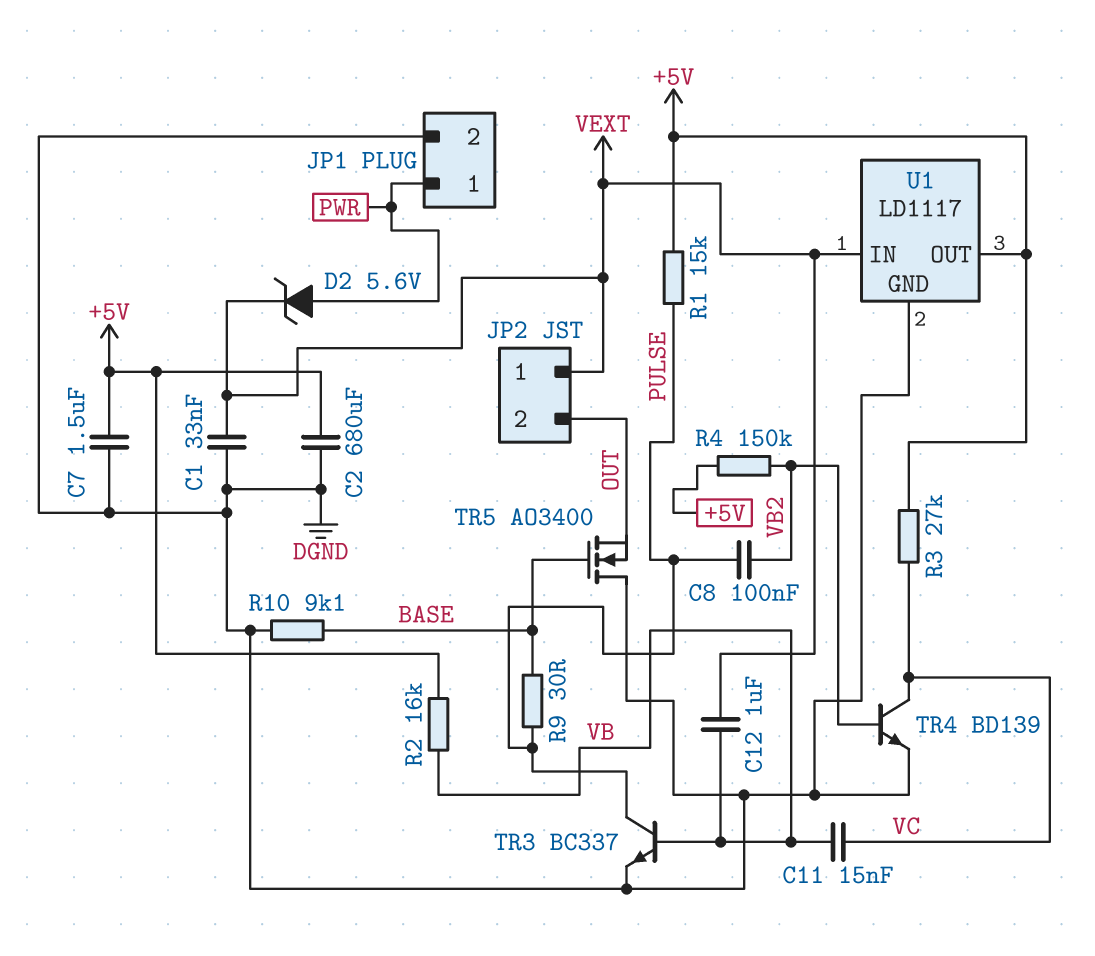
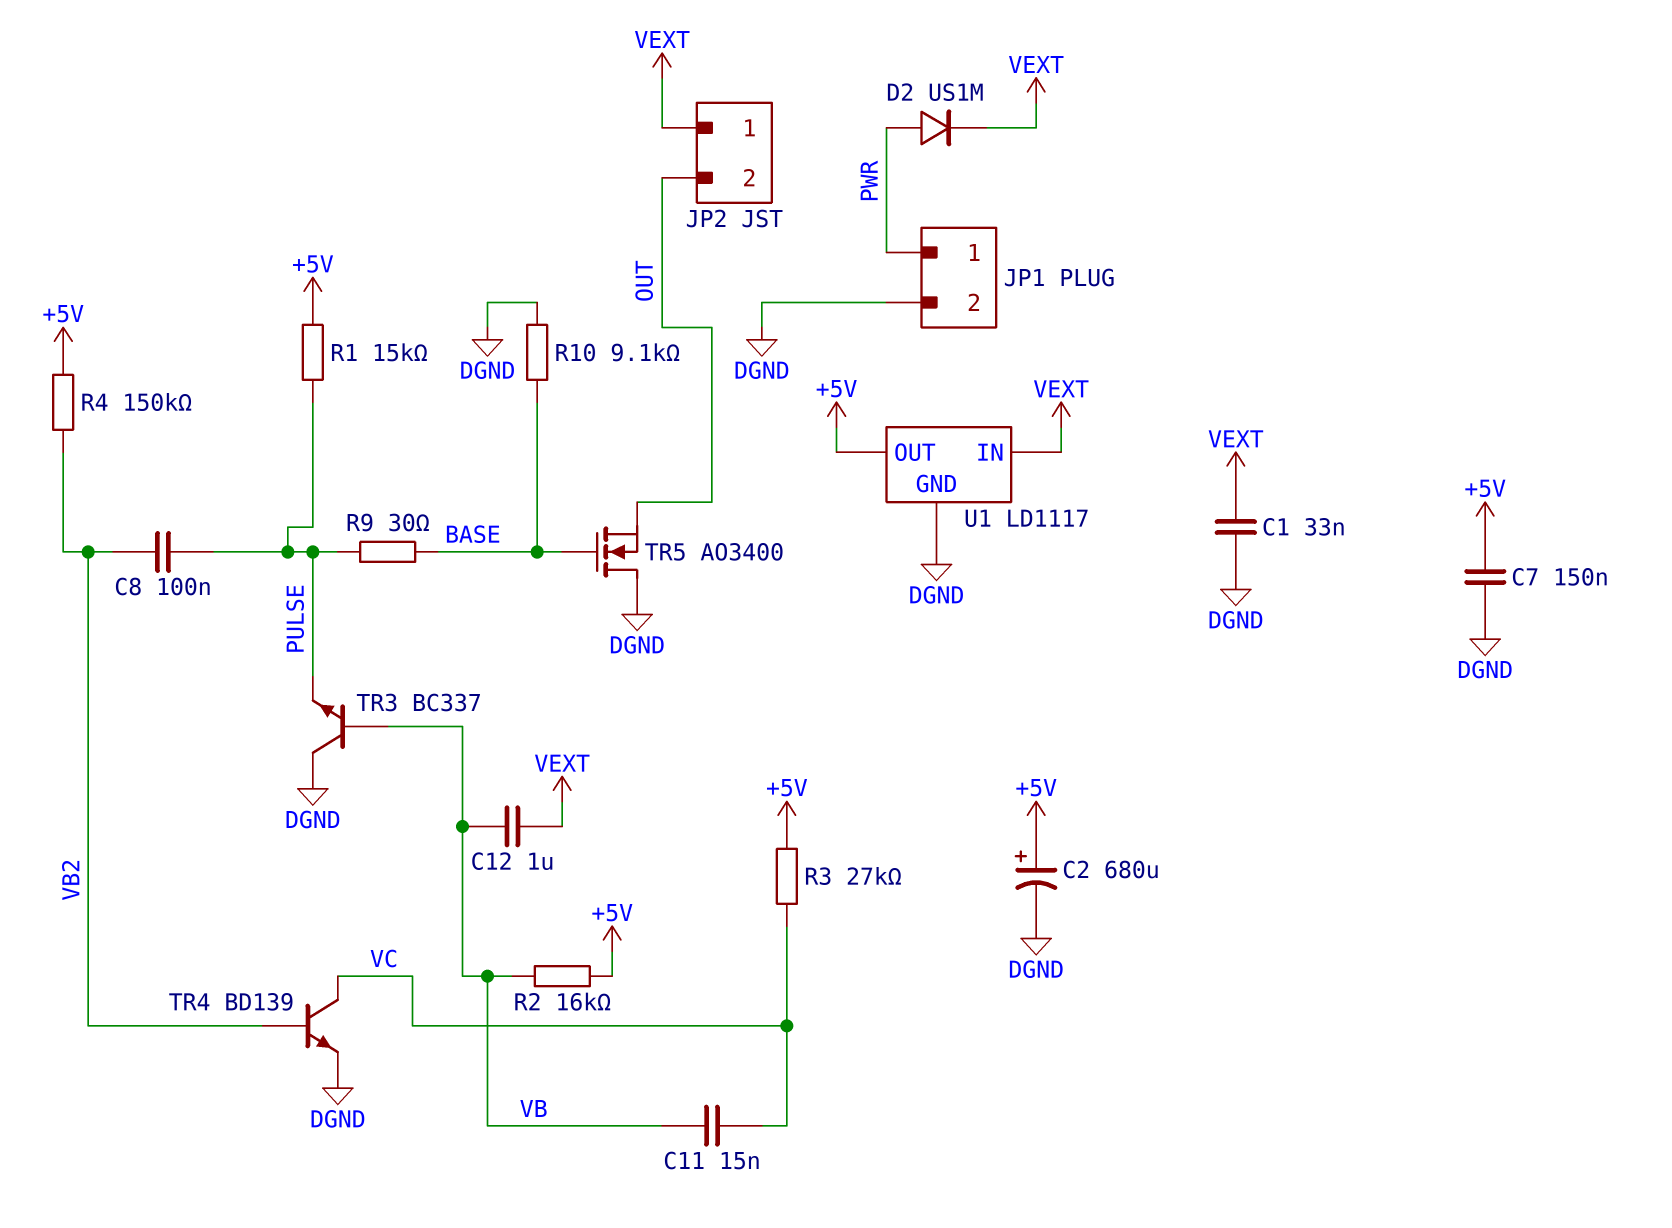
C2: 680uF (+5V, DGND) -> 680uF (plus +5V, minus DGND)
C7: 1.5uF (+5V, DGND) -> 150nF (+5V, DGND)
D2: zener 5.6V (A PWR, K VEXT) -> diode US1M (A PWR, K VEXT)
TR3: NPN BC337 (B VB, C PULSE, E DGND) -> NPN BC337 (B VB, C DGND, E PULSE)

